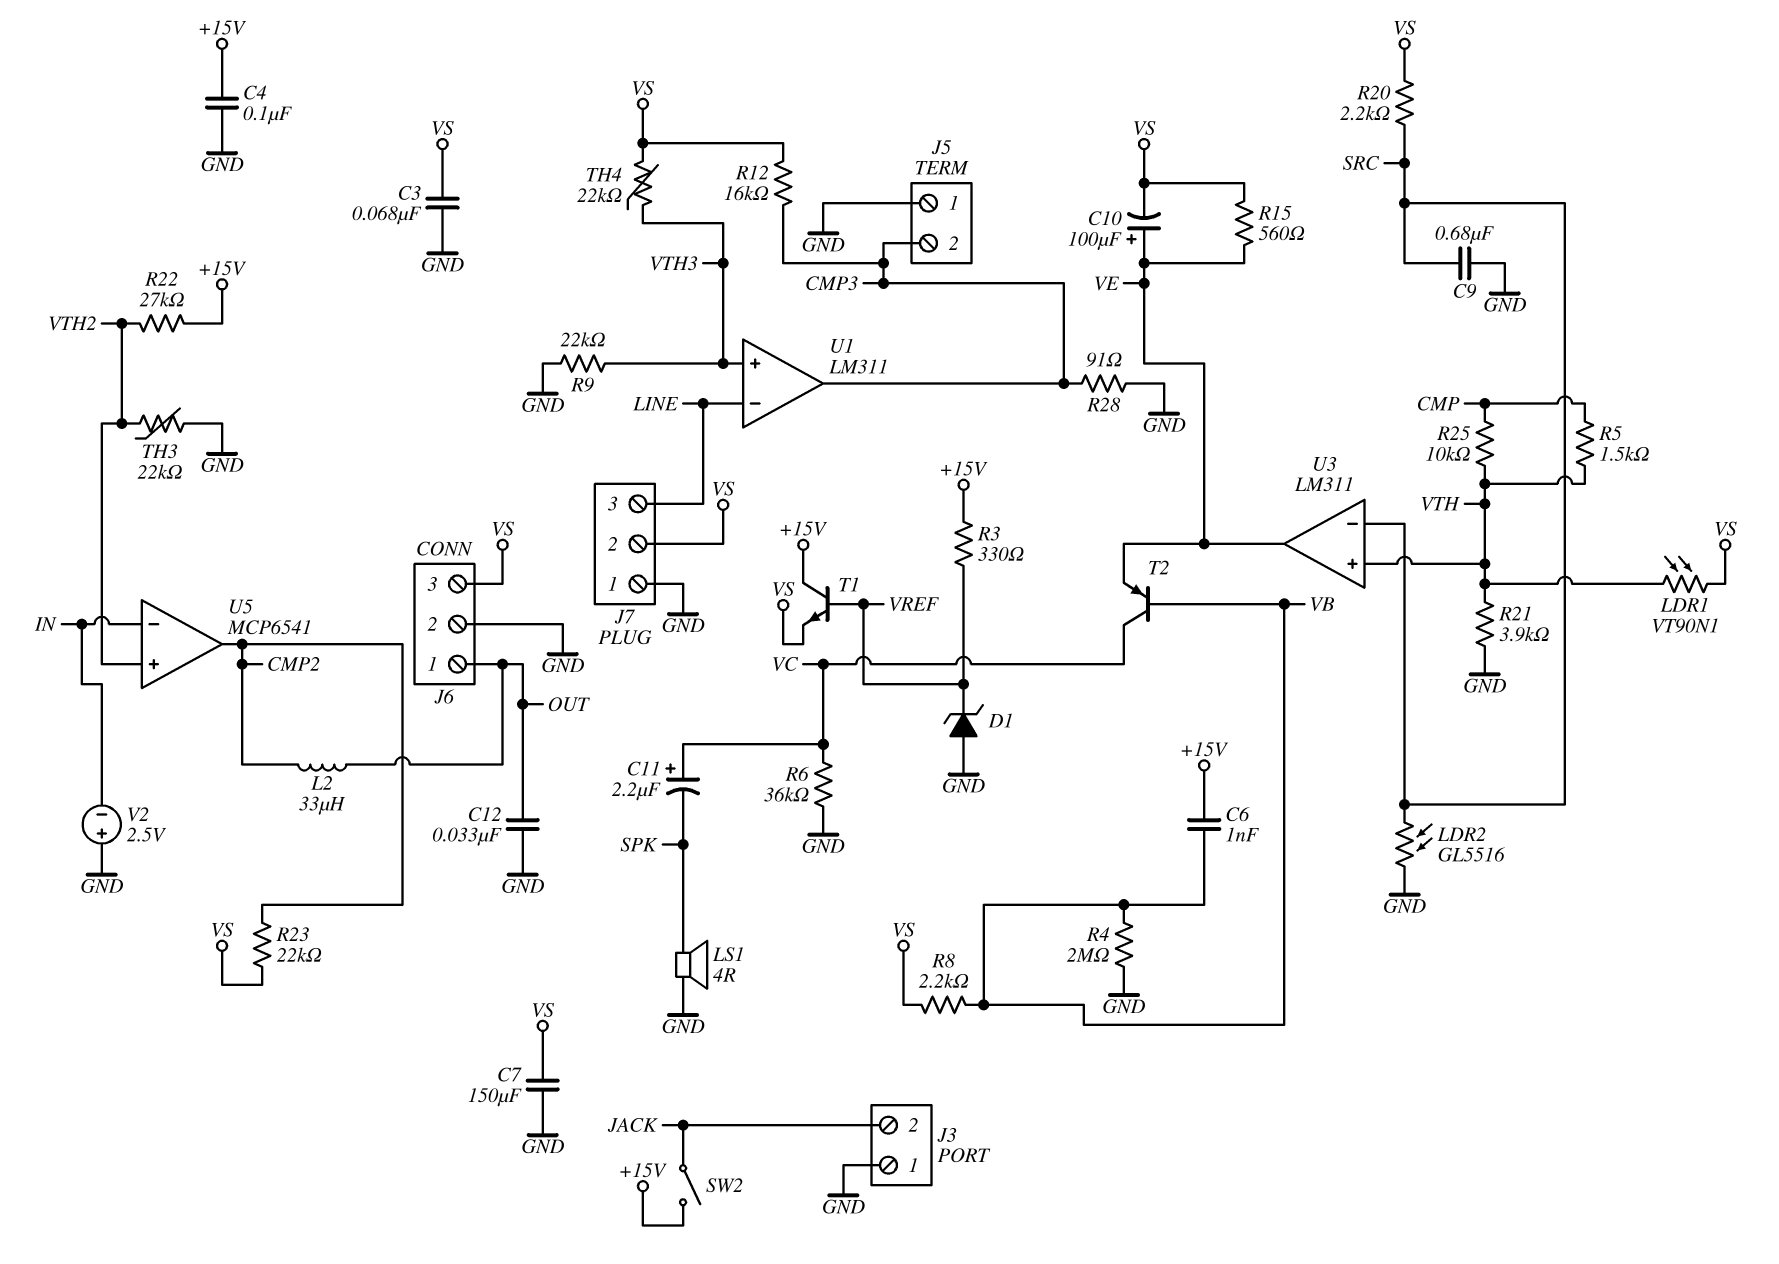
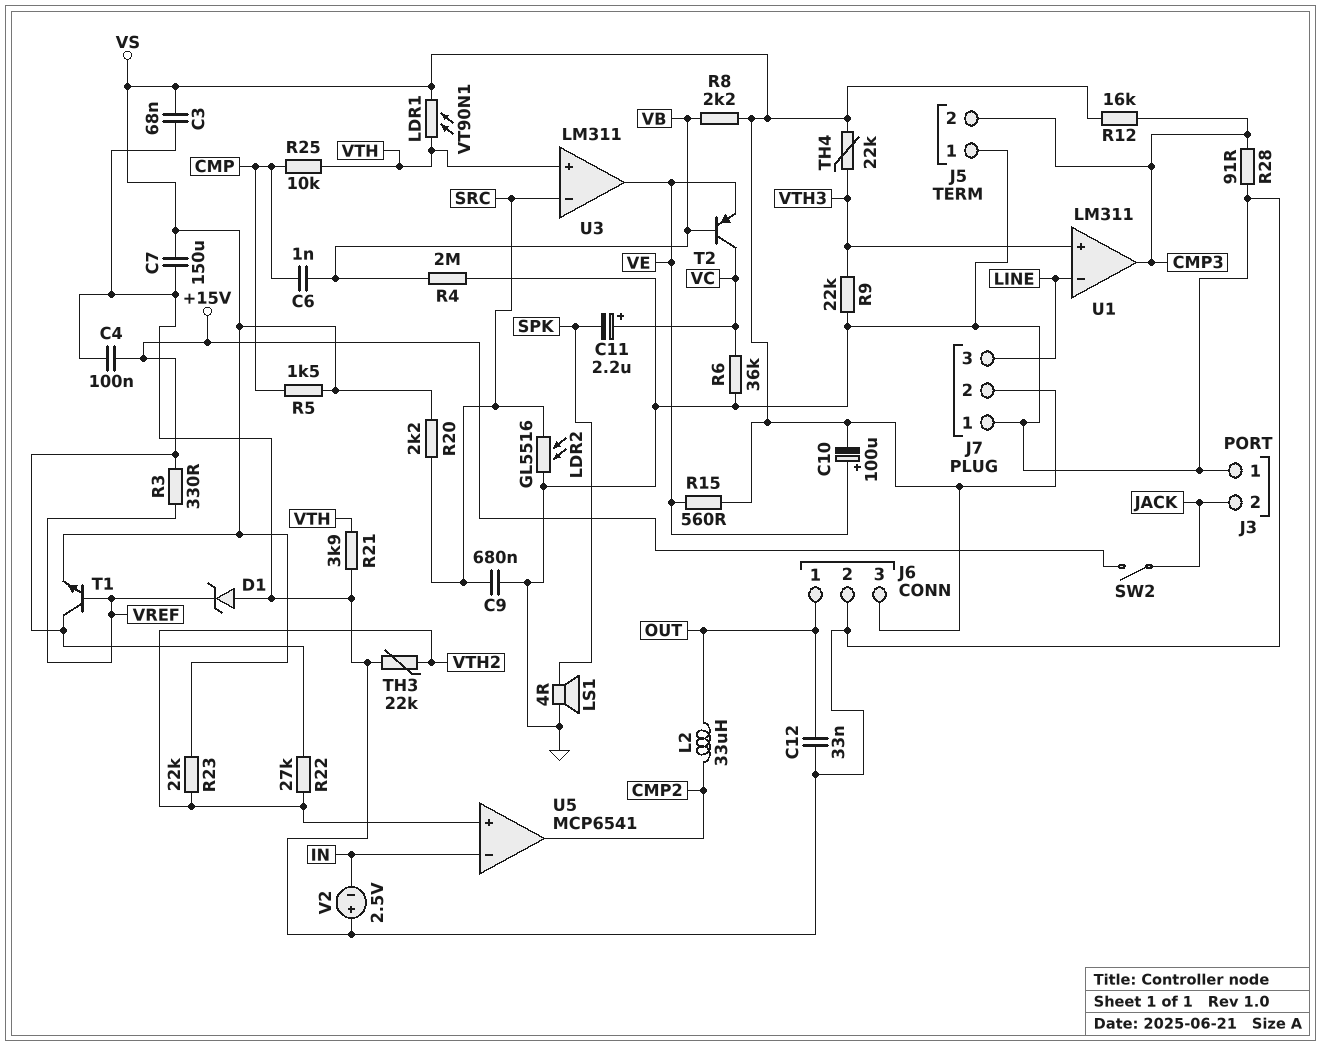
C6: 1nF (+15V, VB) -> 1nF (CMP, VB)
R5: 1.5k (CMP, VTH) -> 1.5k (CMP, VS)
R23: 22k (CMP2, VS) -> 22k (VS, VTH2)

